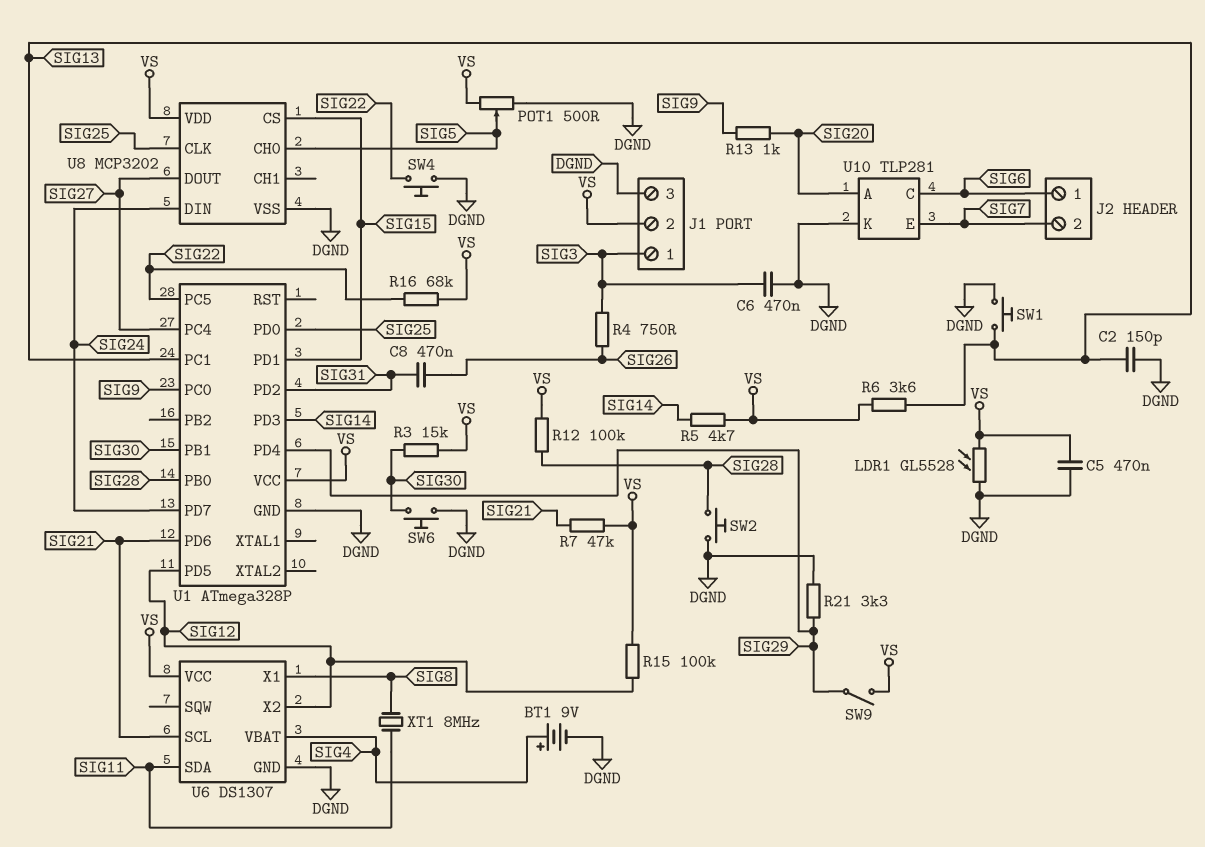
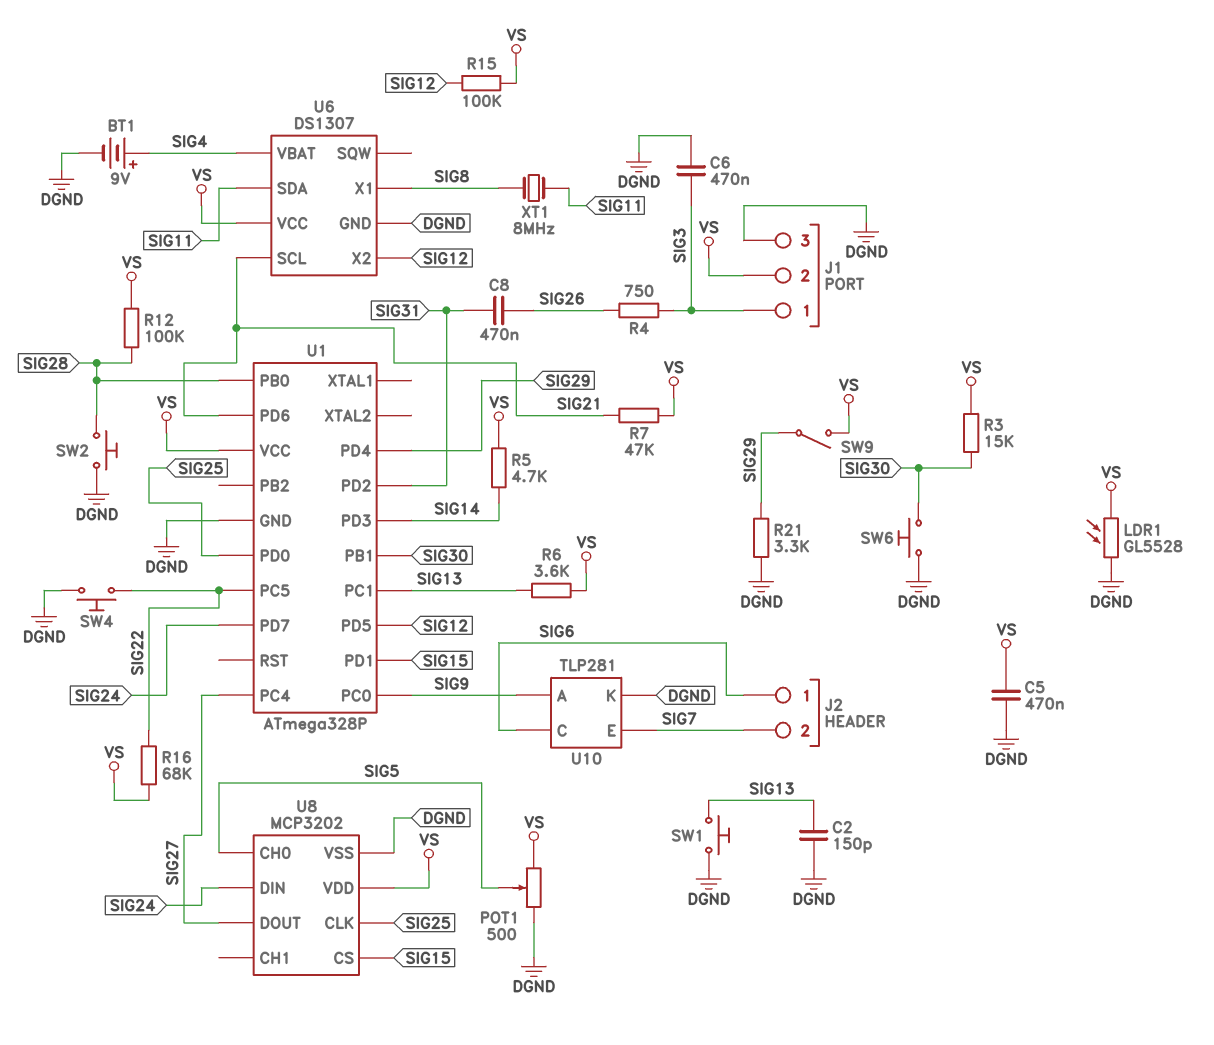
R13: 1k (SIG9, SIG20) -> none
U10 pin A: SIG20 -> SIG9

